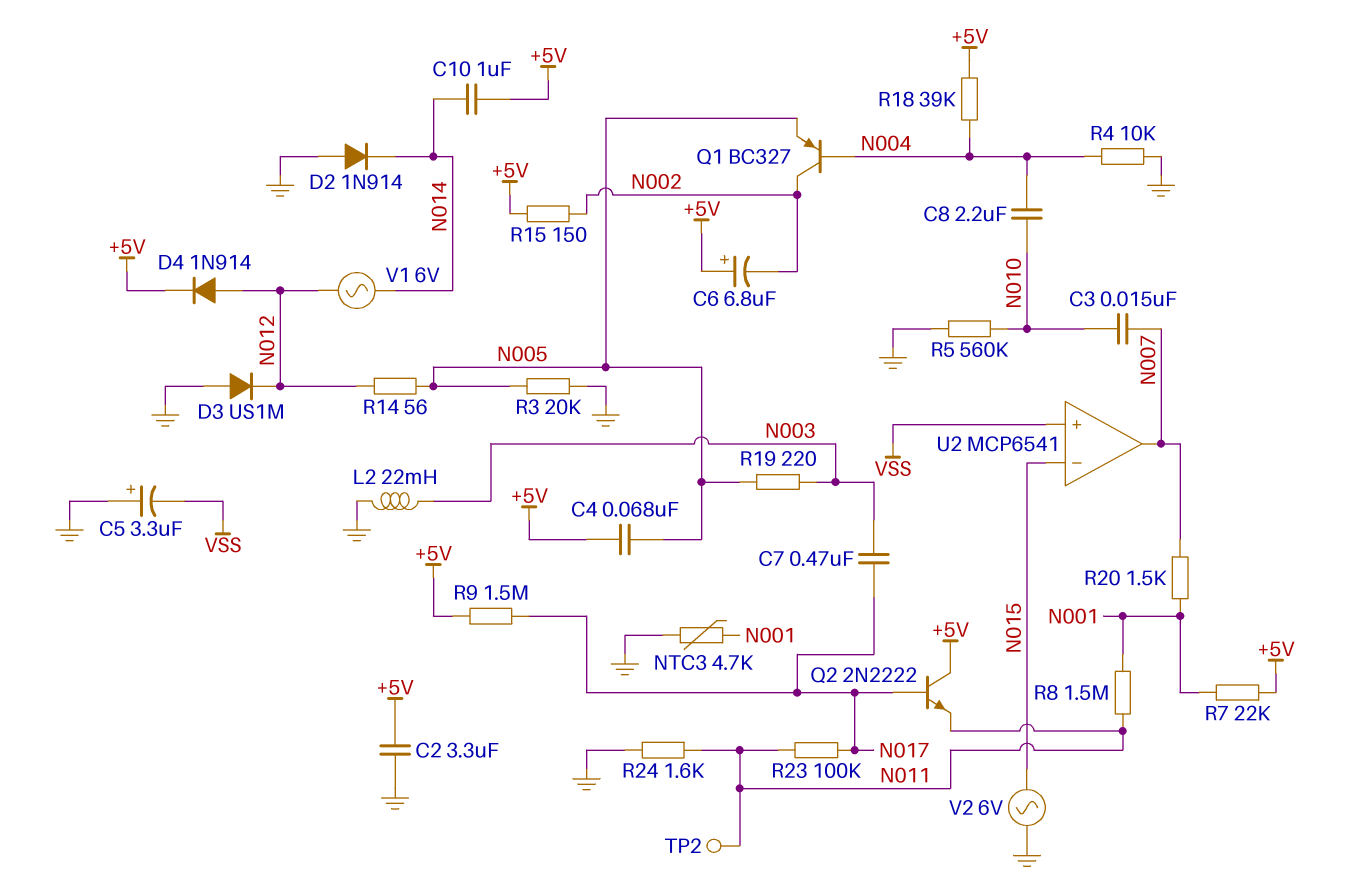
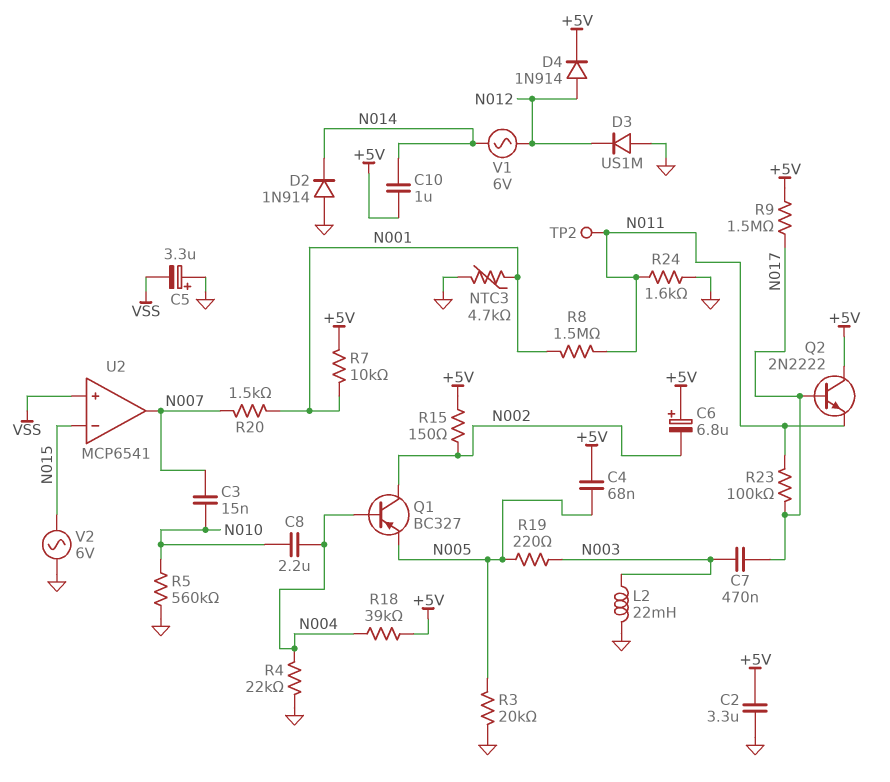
R4: 10k (GND, N004) -> 22k (GND, N004)
R7: 22k (+5V, N001) -> 10k (+5V, N001)
R14: 56 (N005, N012) -> none

